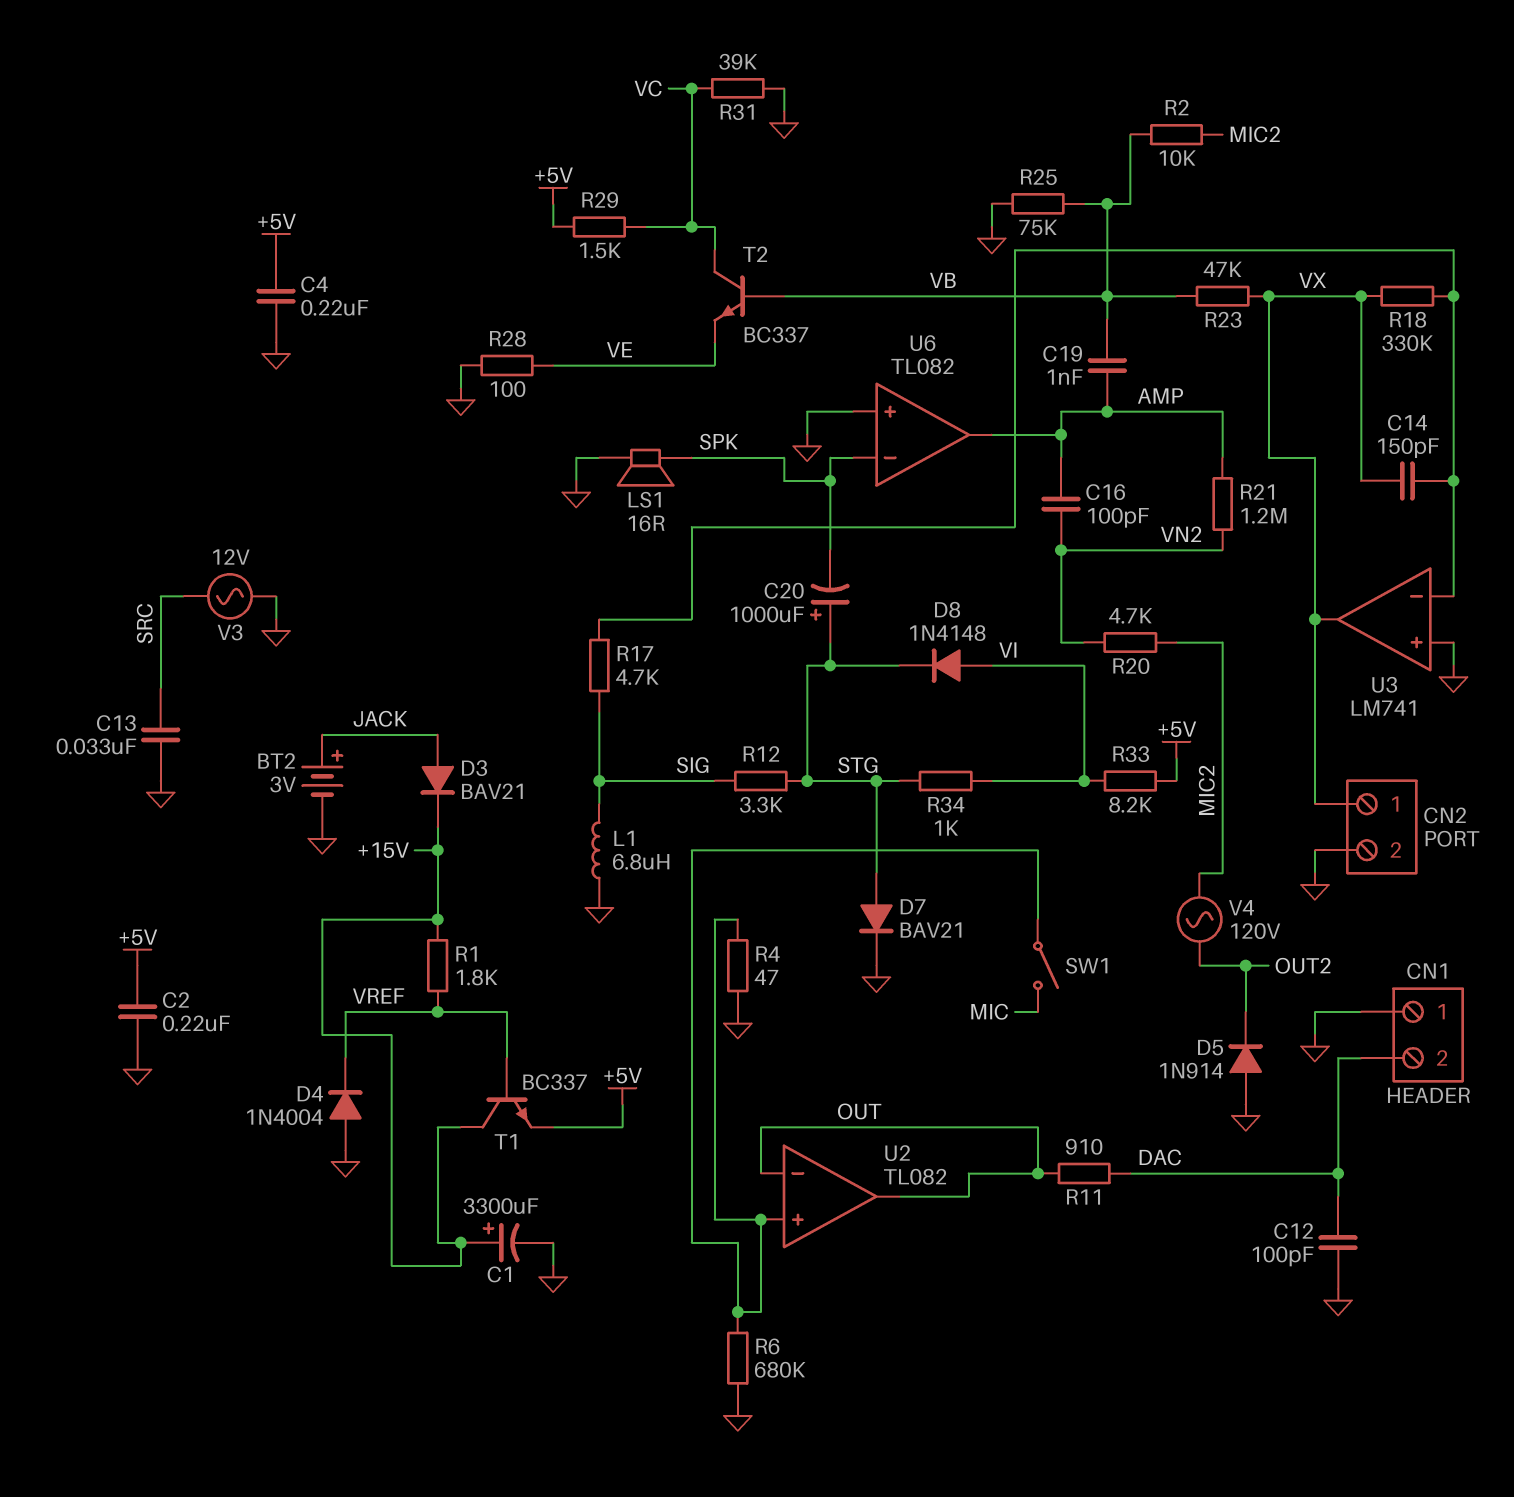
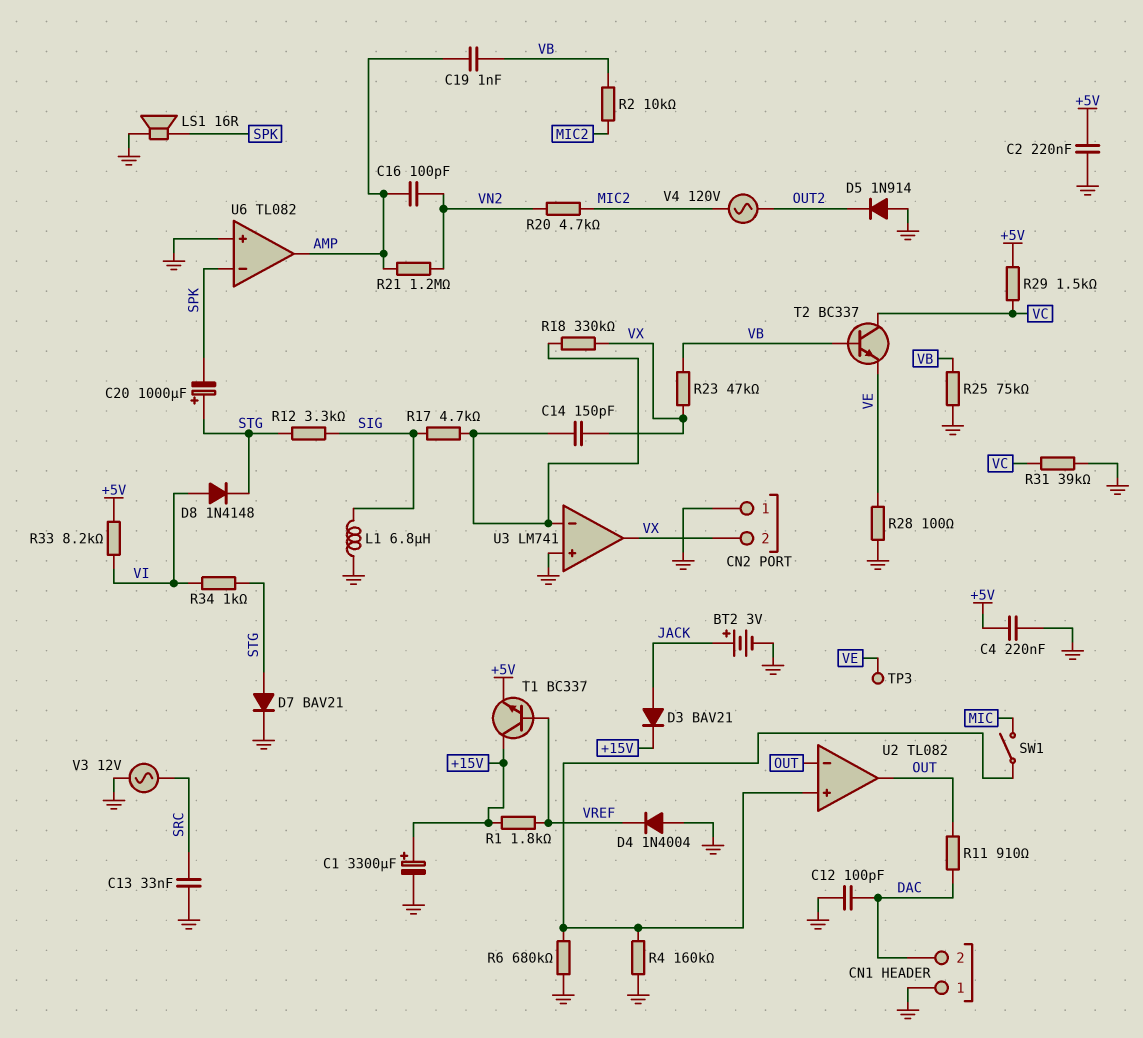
CN2 pin 1: VX -> GND
CN2 pin 2: GND -> VX
R4: 47 (GND, U2/in+) -> 160k (GND, U2/in+)
TP3: none -> test point (VE)

